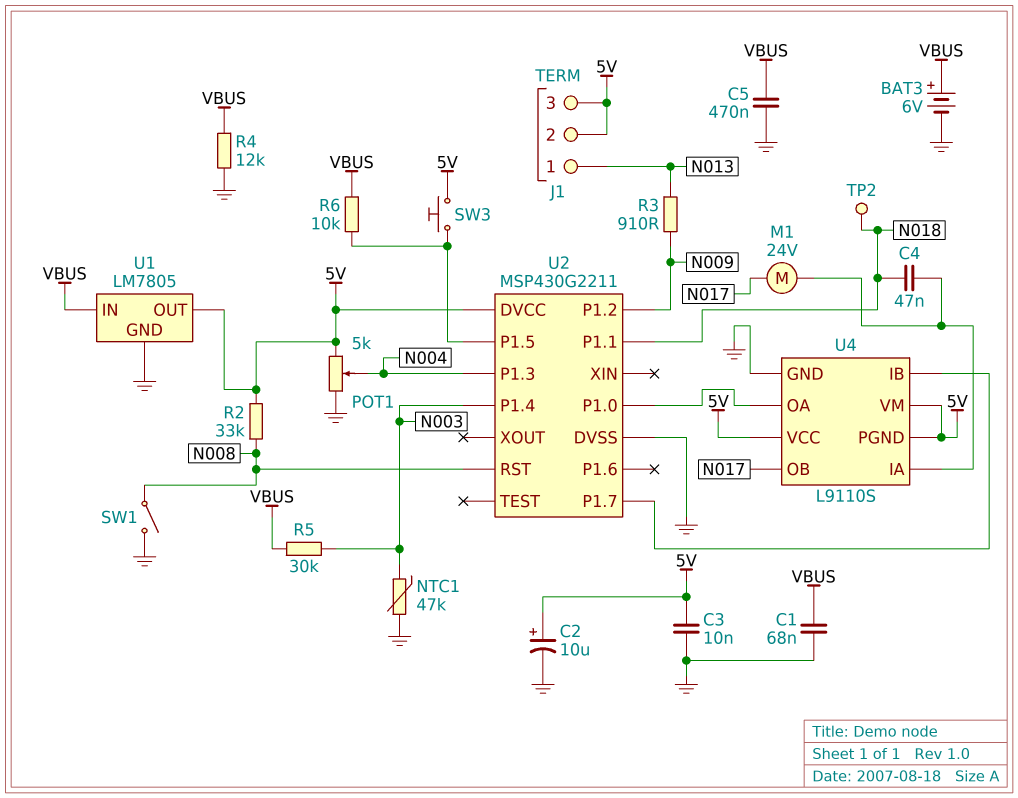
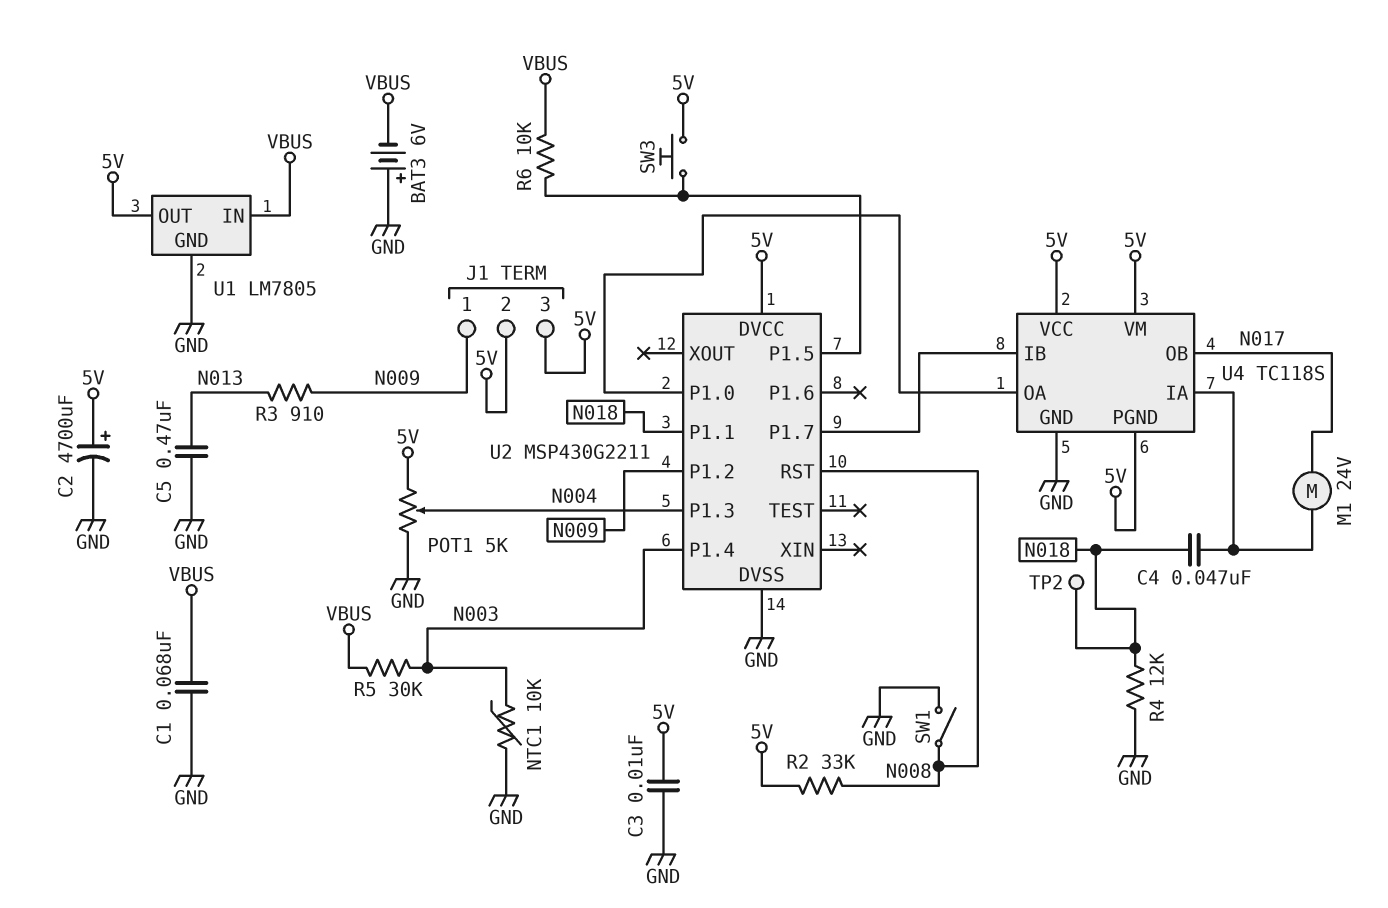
BAT3: 6V (plus VBUS, minus GND) -> 6V (plus GND, minus VBUS)
C2: 10uF (plus 5V, minus GND) -> 4700uF (plus 5V, minus GND)
C5: 470nF (GND, VBUS) -> 470nF (GND, N013)
J1 pin 1: N013 -> N009
NTC1: 47k (GND, N003) -> 10k (GND, N003)
R4: 12k (GND, VBUS) -> 12k (GND, N018)
U4: L9110S -> TC118S

